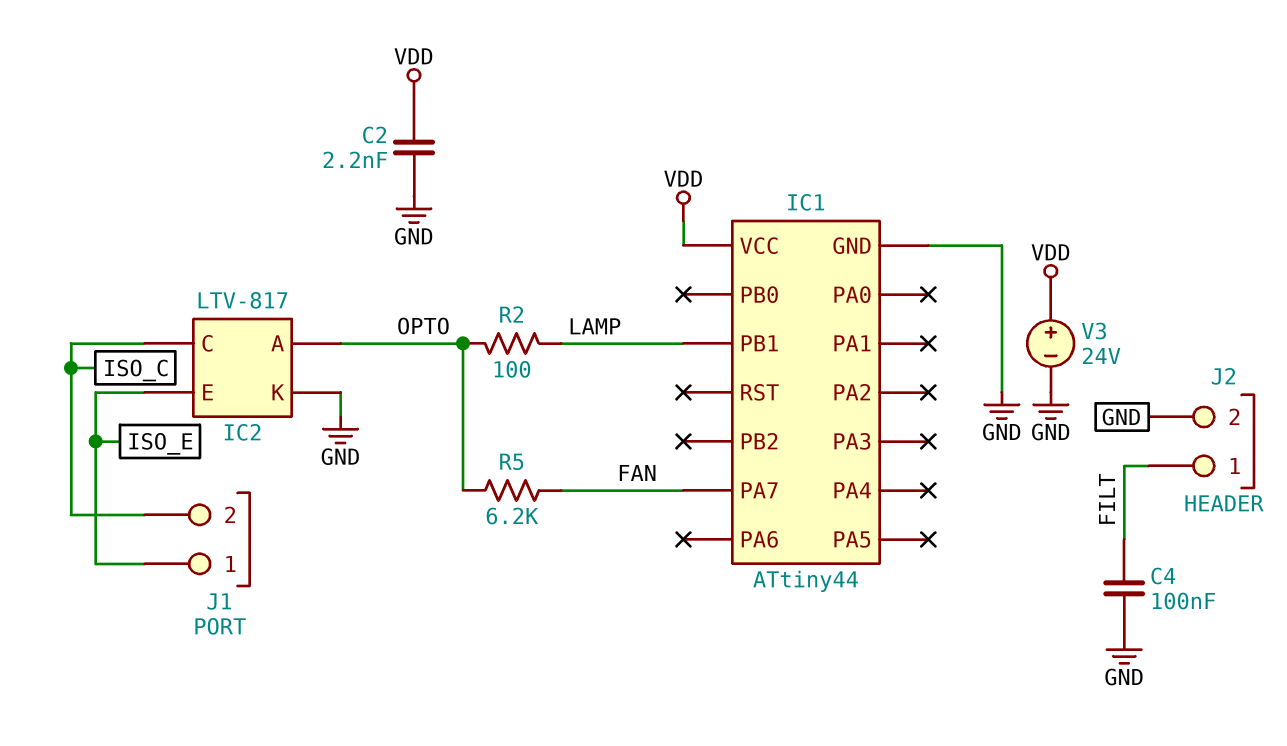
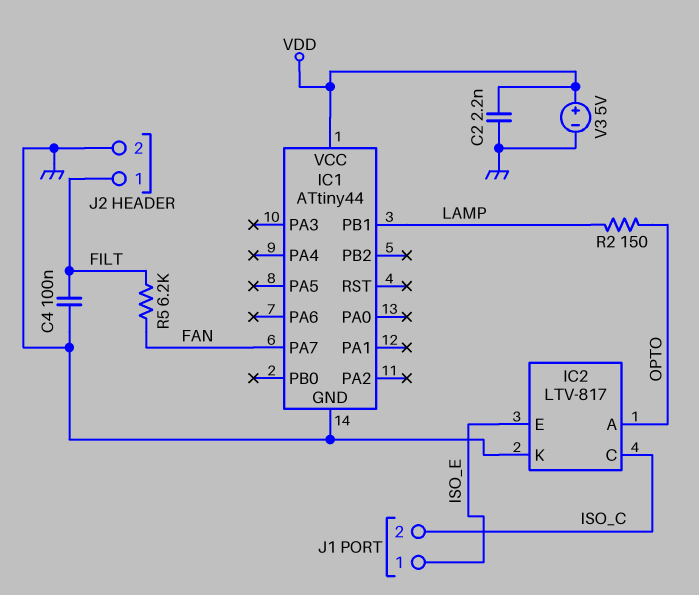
R2: 100 (LAMP, OPTO) -> 150 (LAMP, OPTO)
R5: 6.2k (FAN, OPTO) -> 6.2k (FAN, FILT)
V3: 24V (plus VDD, minus GND) -> 5V (plus VDD, minus GND)

